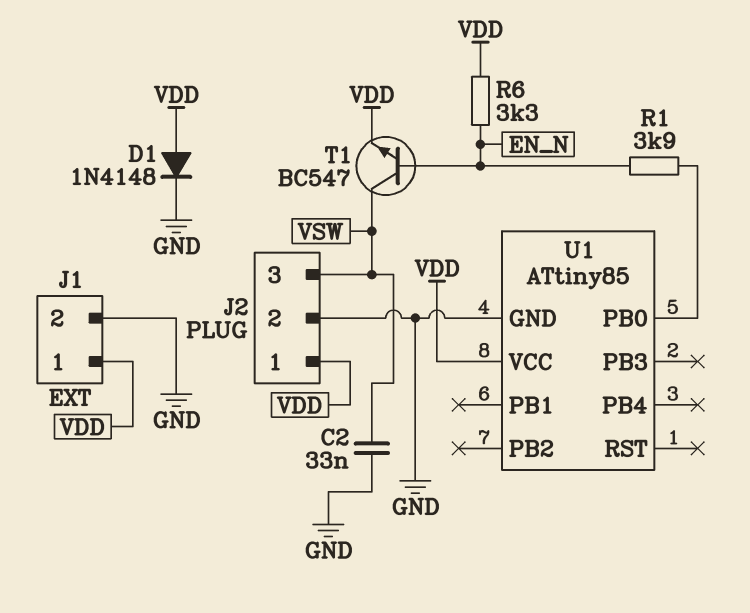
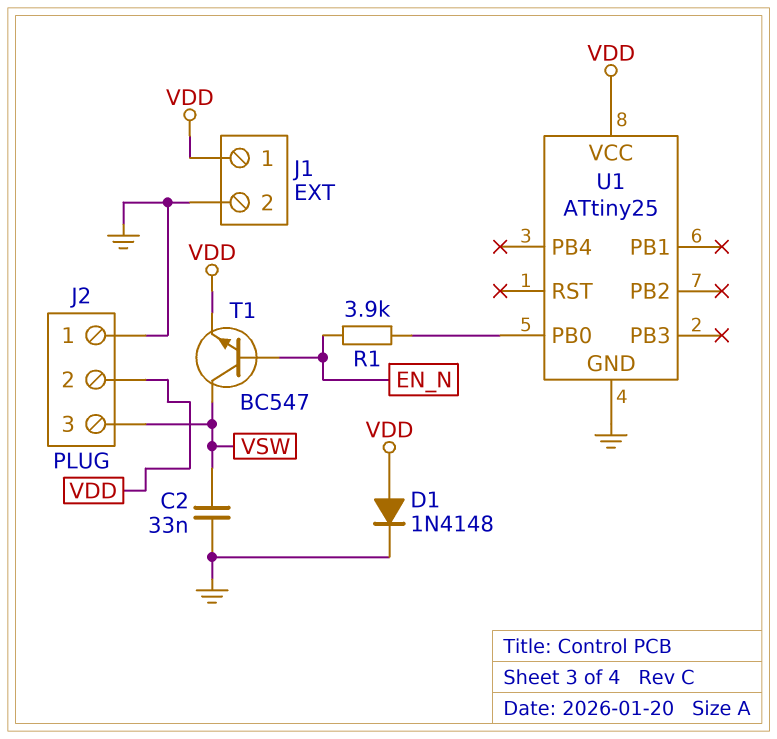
J2 pin 1: VDD -> GND
J2 pin 2: GND -> VDD
R6: 3.3k (EN_N, VDD) -> none
U1: ATtiny85 -> ATtiny25

